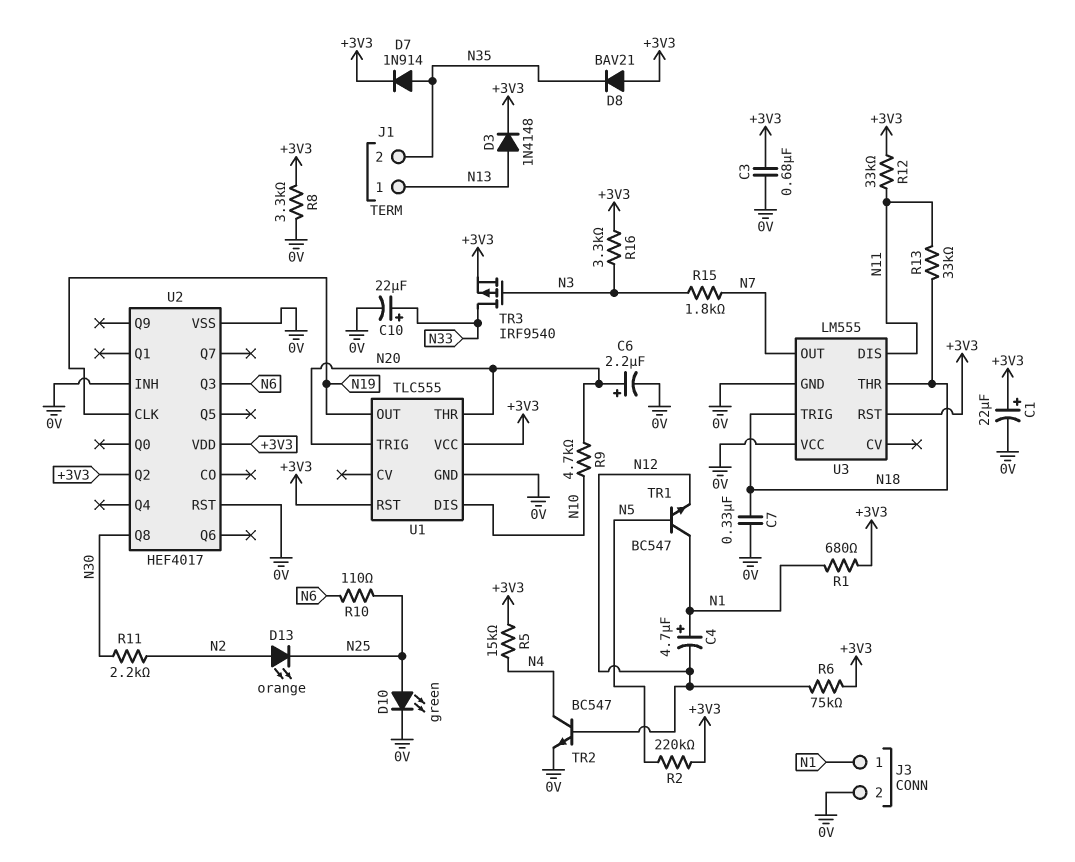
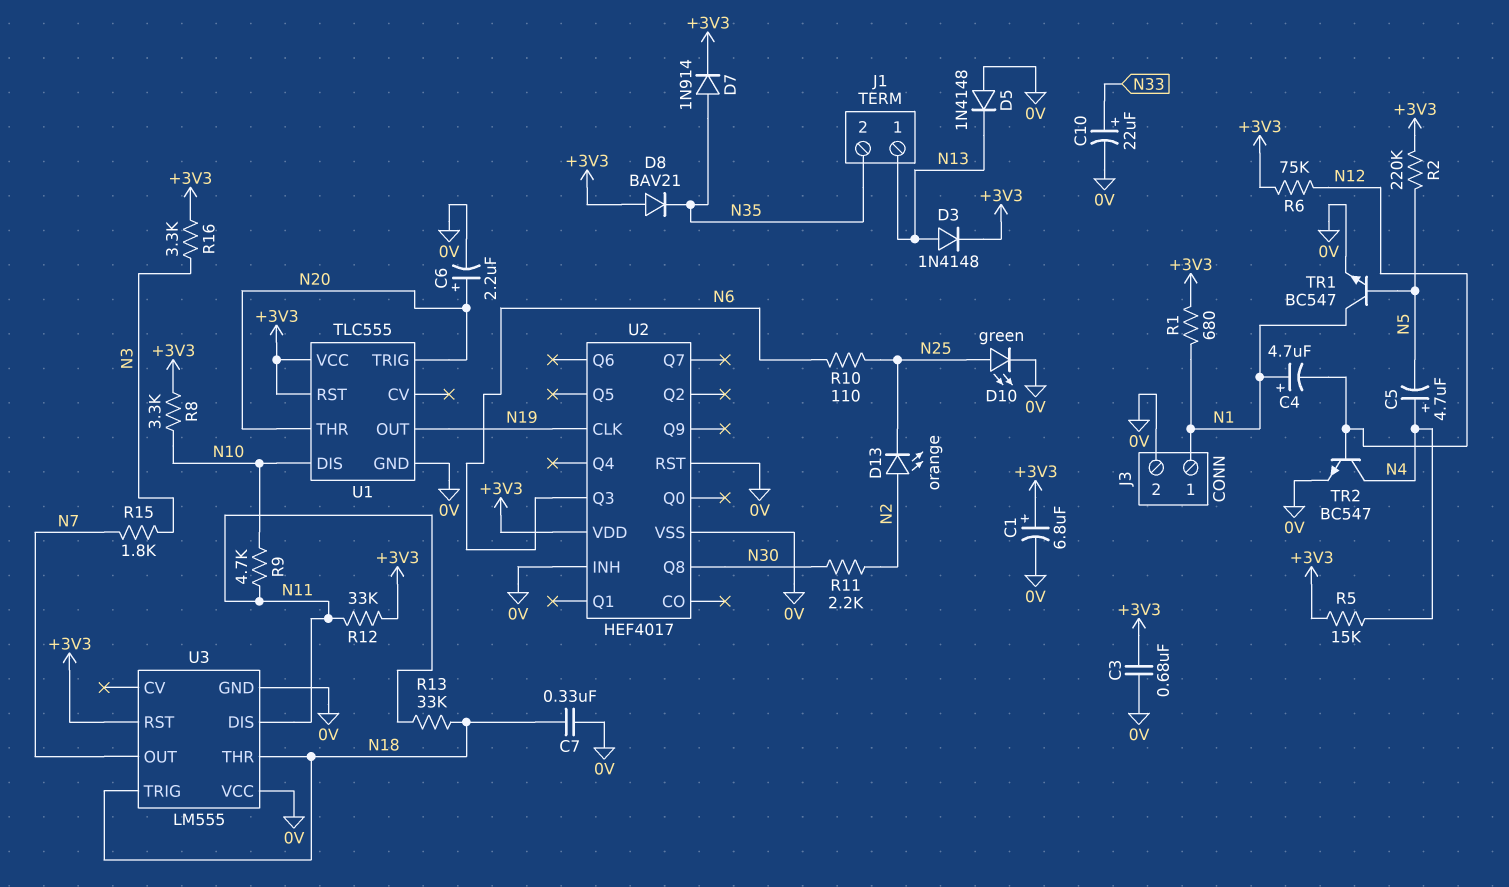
C1: 22uF (plus +3V3, minus 0V) -> 6.8uF (plus +3V3, minus 0V)
C5: none -> 4.7uF (plus N4, minus N5)
D5: none -> diode 1N4148 (A 0V, K N13)
R8: 3.3k (+3V3, 0V) -> 3.3k (+3V3, N10)
R9: 4.7k (N10, N20) -> 4.7k (N10, N11)
TR1: NPN BC547 (B N5, C N1, E N12) -> NPN BC547 (B N5, C N1, E 0V)
TR3: PMOS IRF9540 (G N3, D N33, S +3V3) -> none
U2 pin Q2: +3V3 -> none

